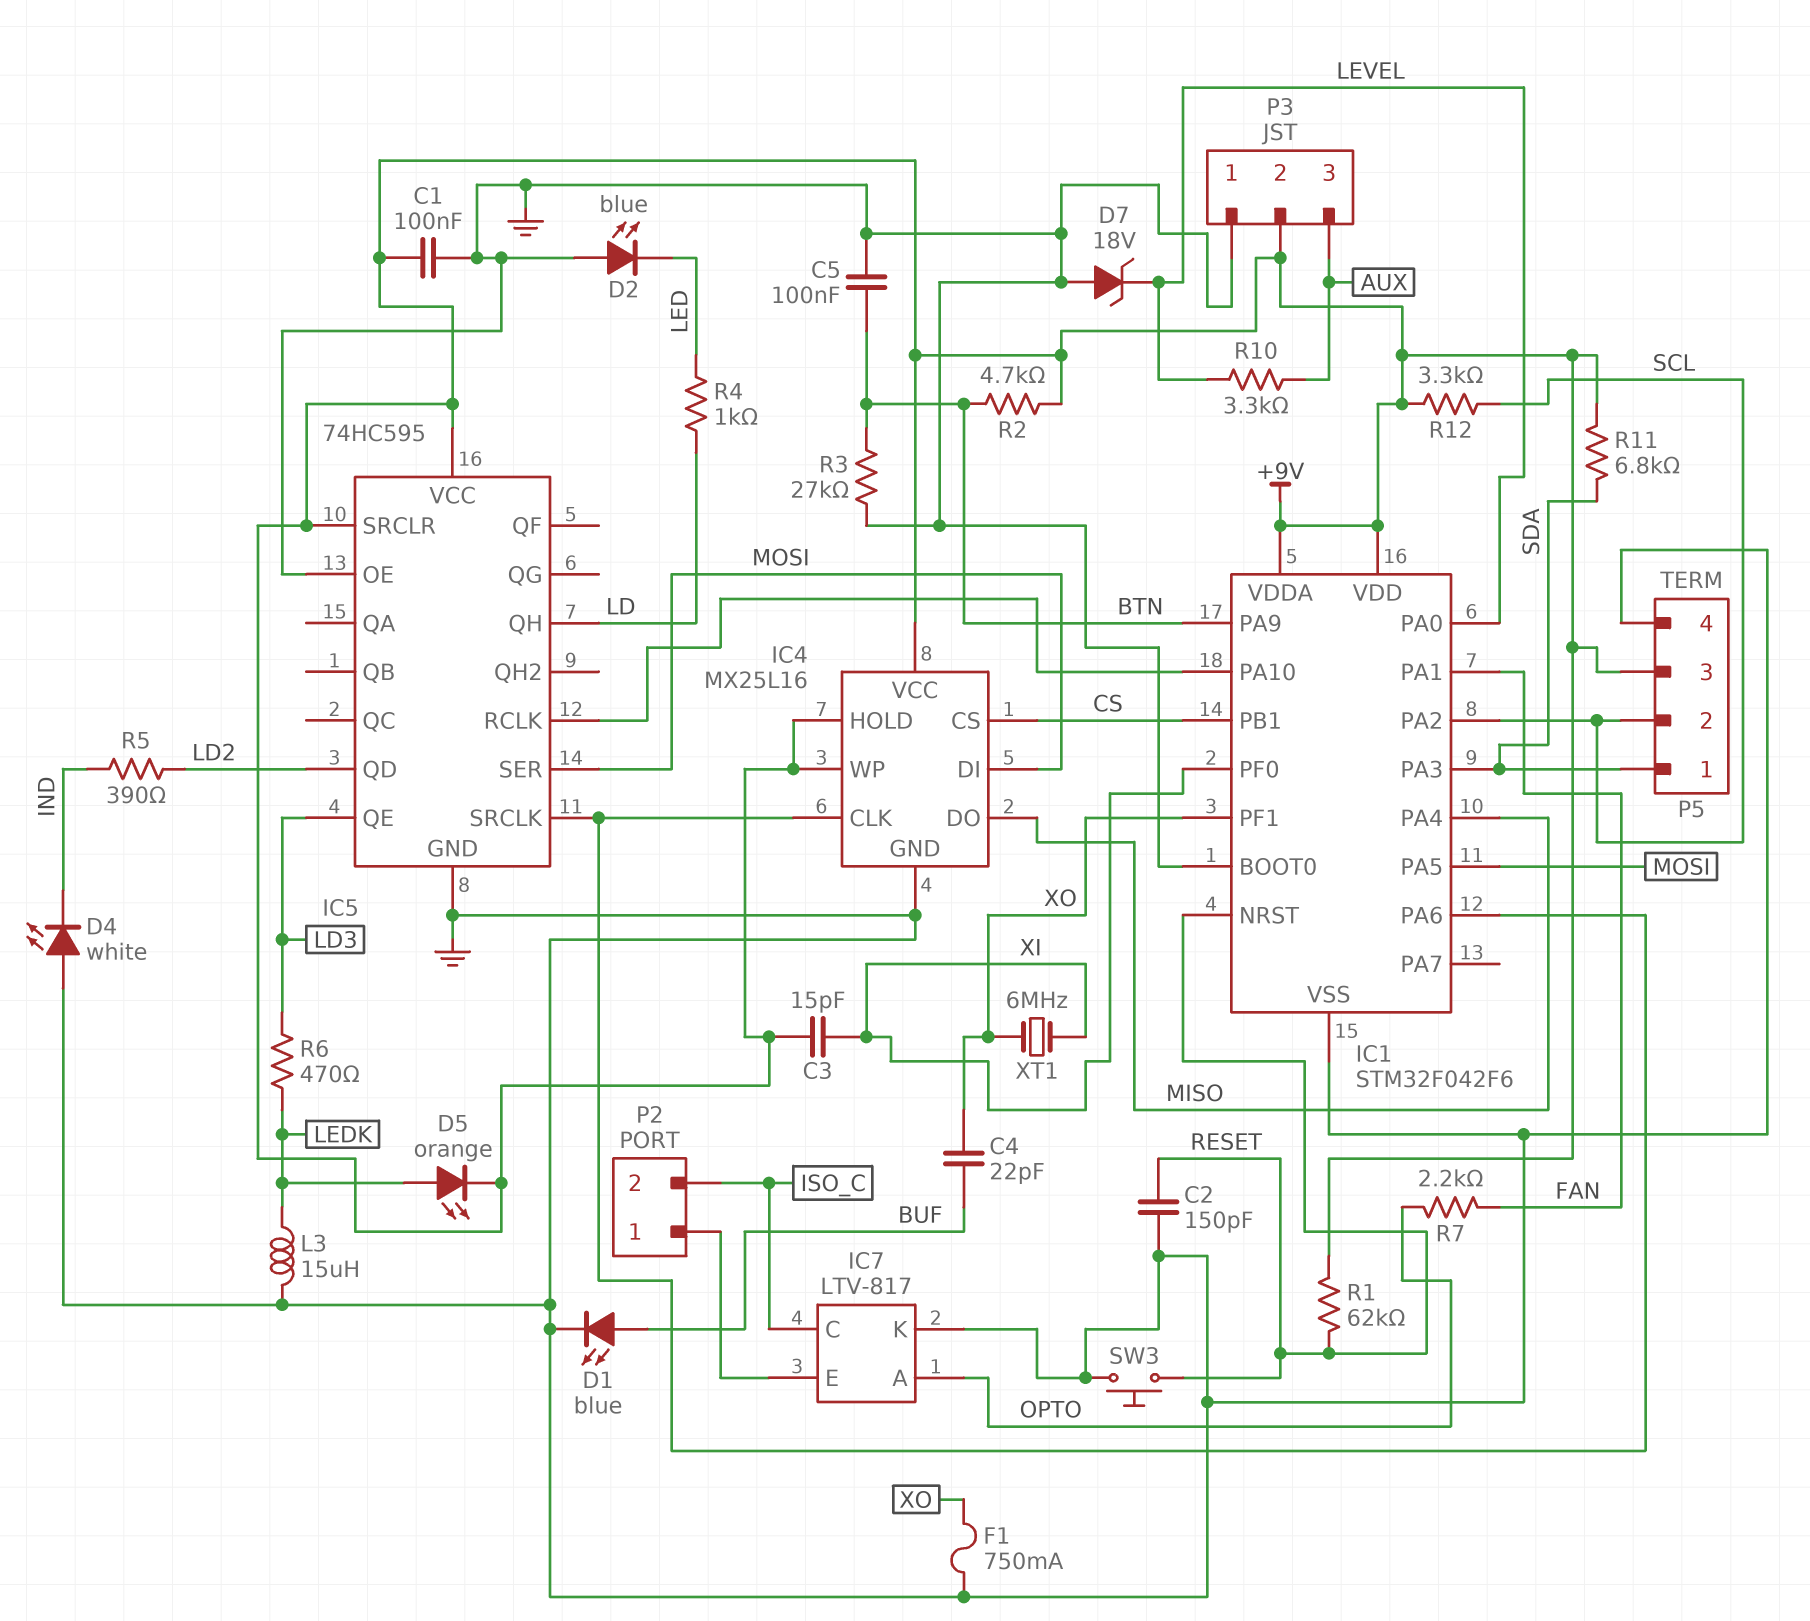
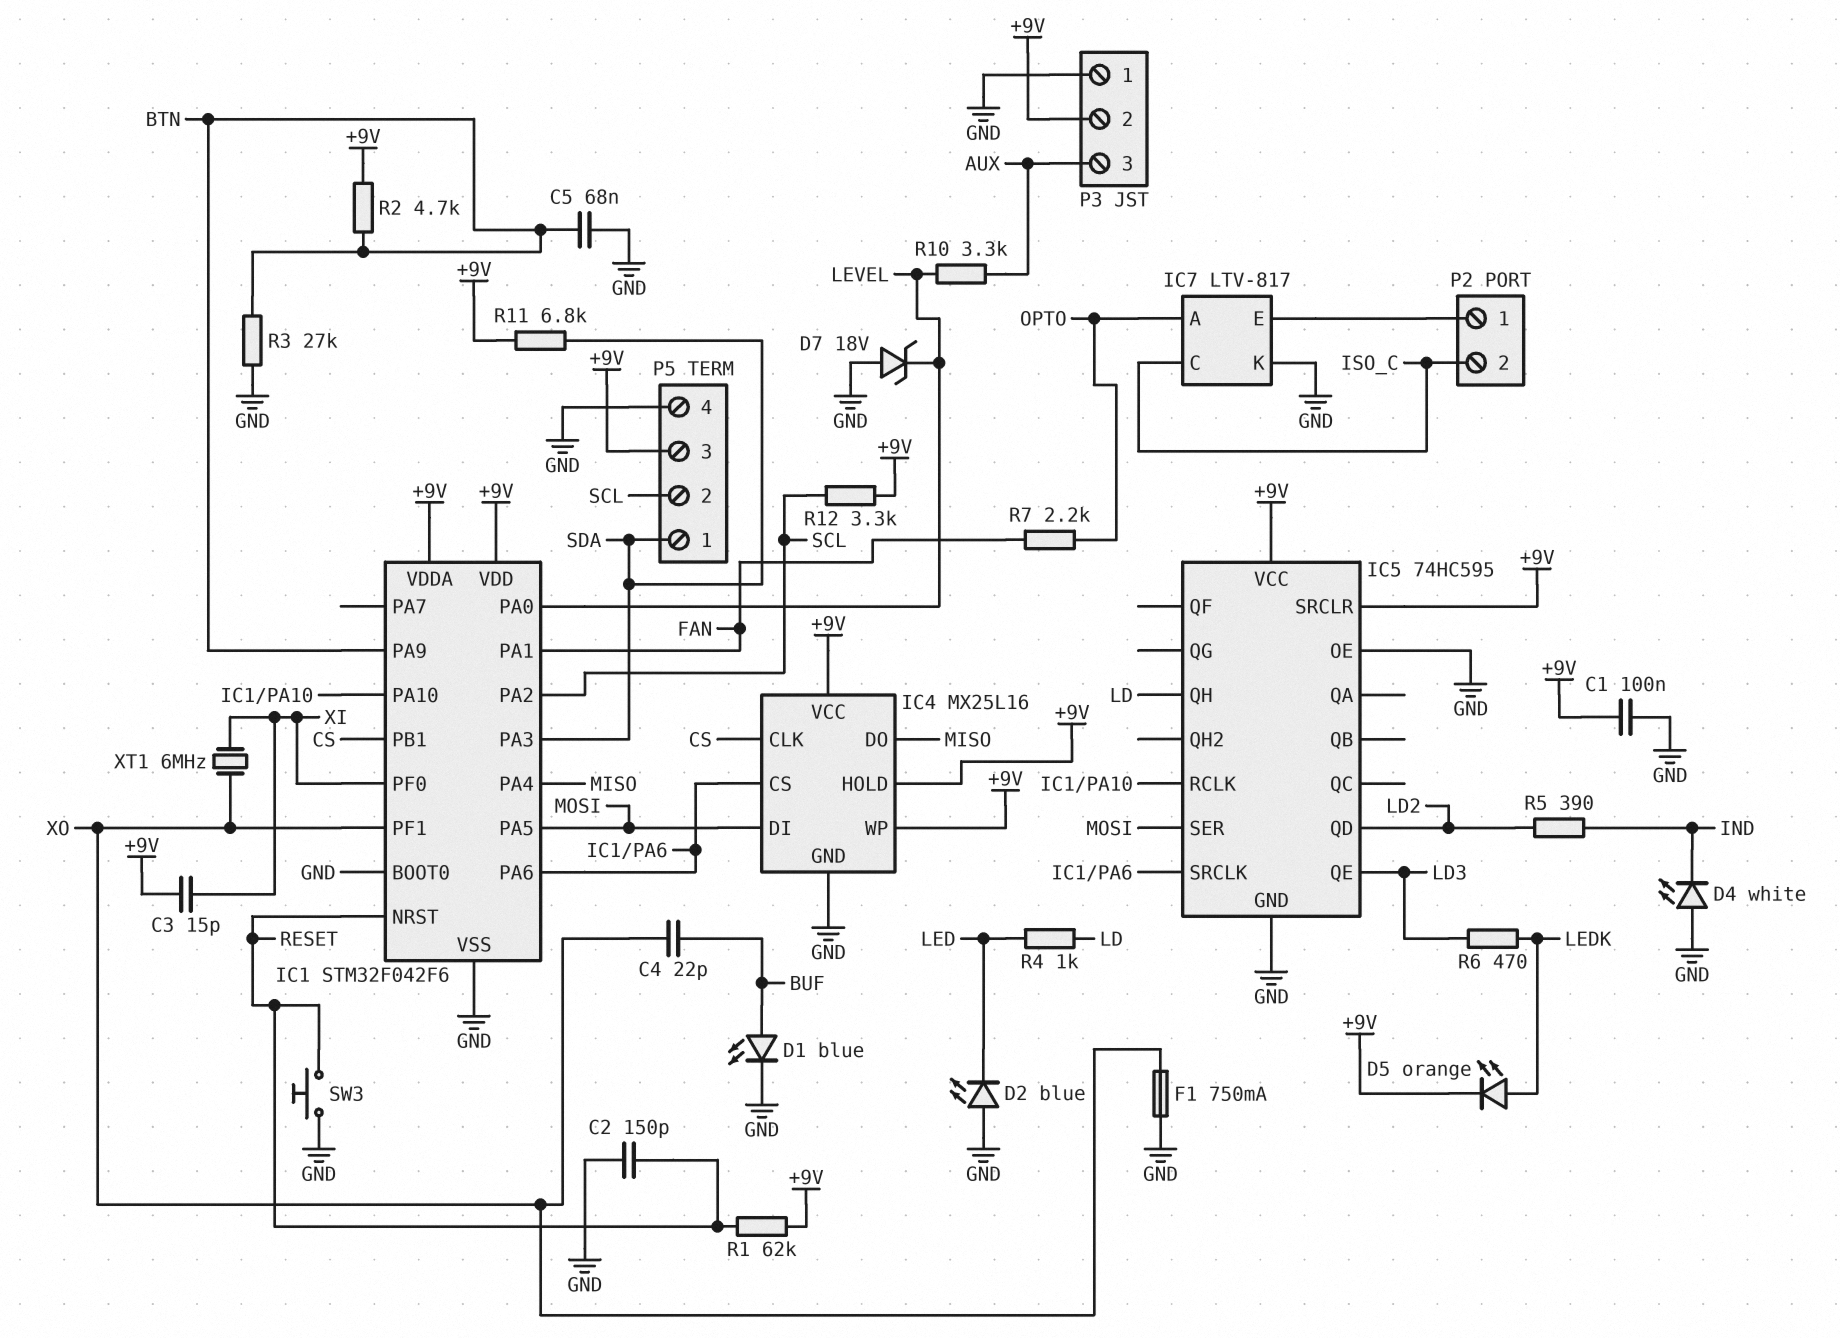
C5: 100nF (BTN, GND) -> 68nF (BTN, GND)
IC4 pin CLK: IC1/PA6 -> CS
IC4 pin CS: CS -> IC1/PA6
L3: 15uH (GND, LEDK) -> none

